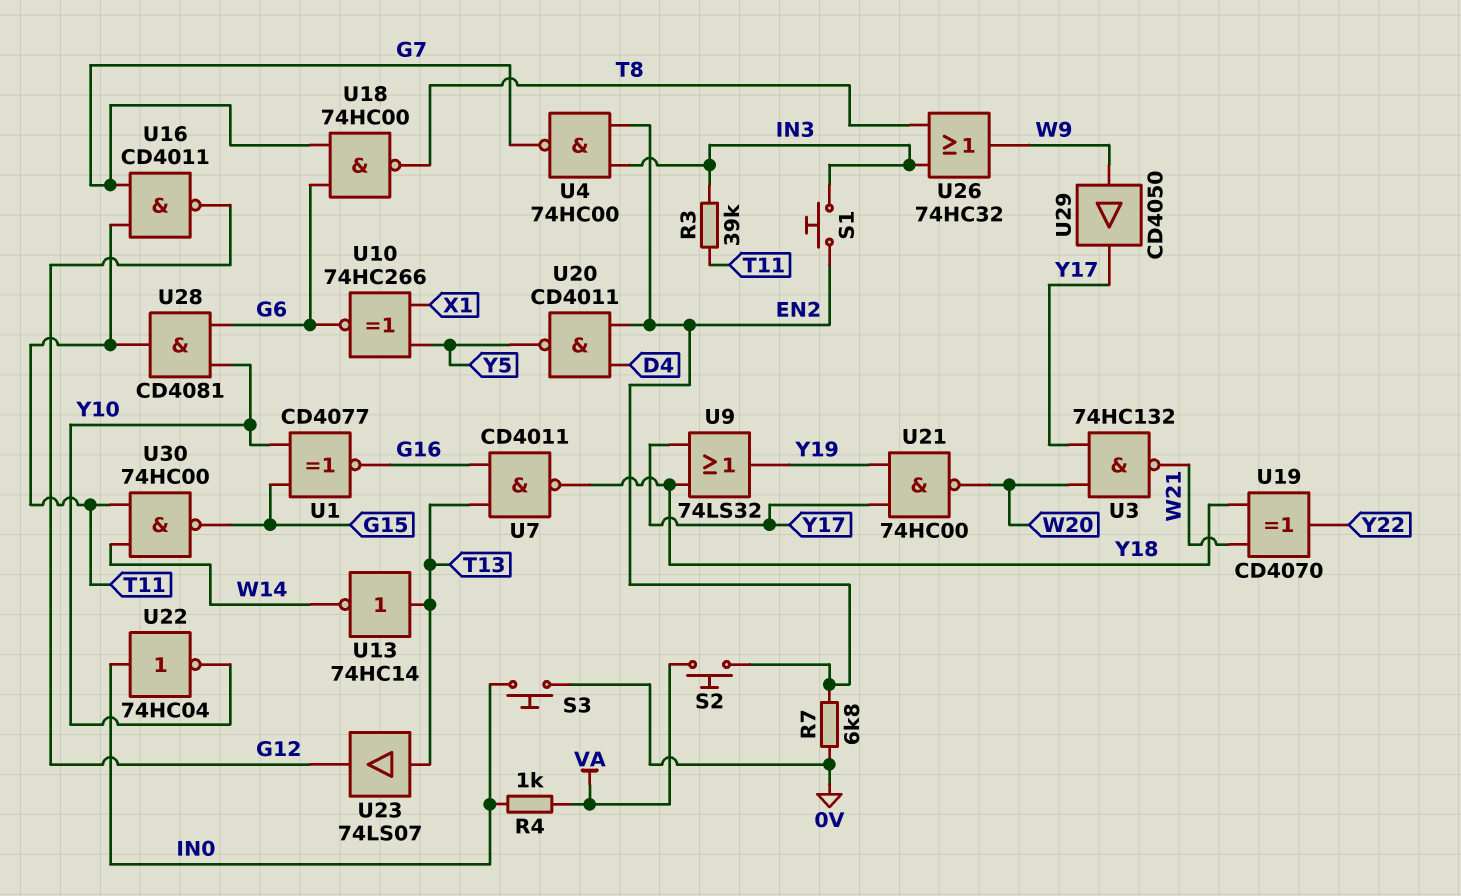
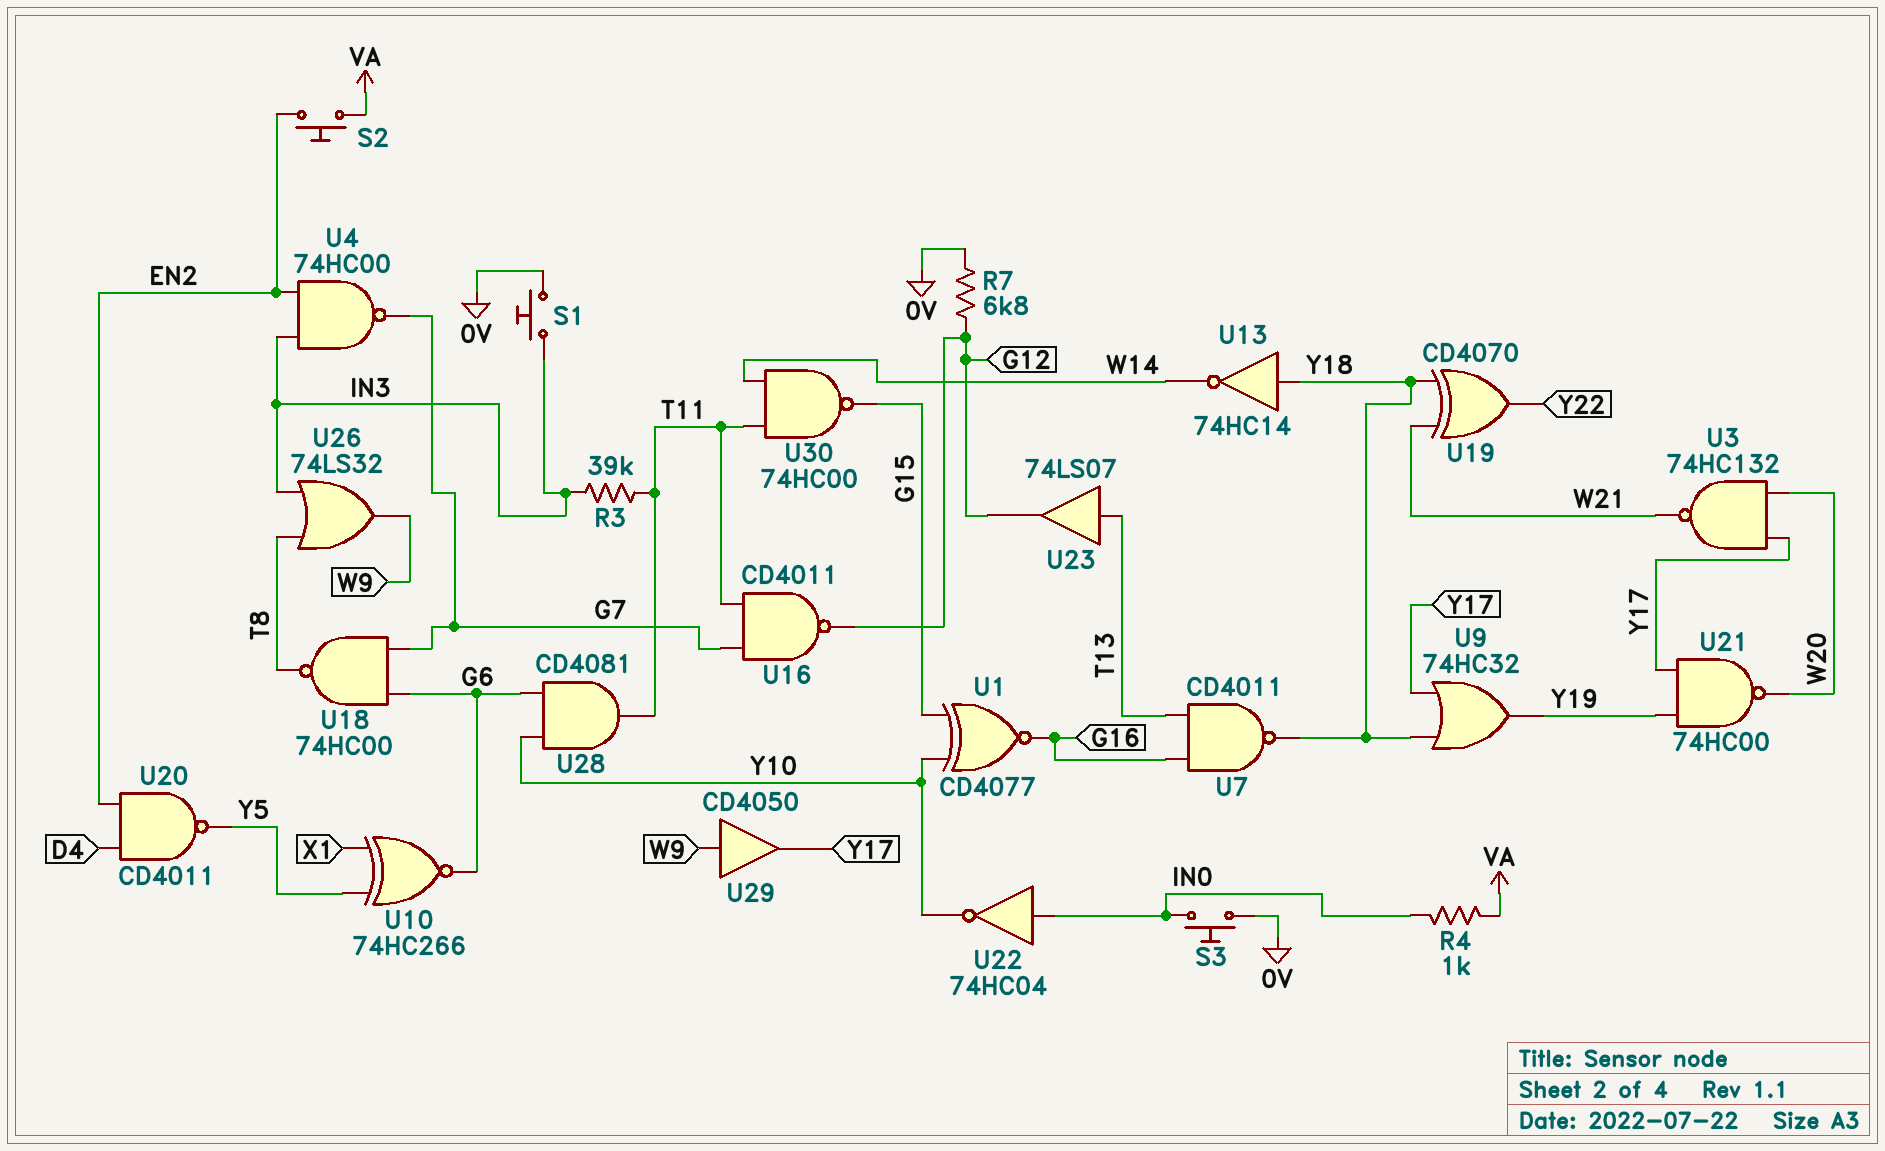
R7: 6.8k (0V, EN2) -> 6.8k (0V, G12)
S1: button (EN2, IN3) -> button (0V, IN3)
U9: OR 74LS32 (in Y17, in Y18, out Y19) -> OR 74HC32 (in Y17, in Y18, out Y19)
U13: NOT 74HC14 (in T13, out W14) -> NOT 74HC14 (in Y18, out W14)
U26: OR 74HC32 (in IN3, in T8, out W9) -> OR 74LS32 (in IN3, in T8, out W9)

